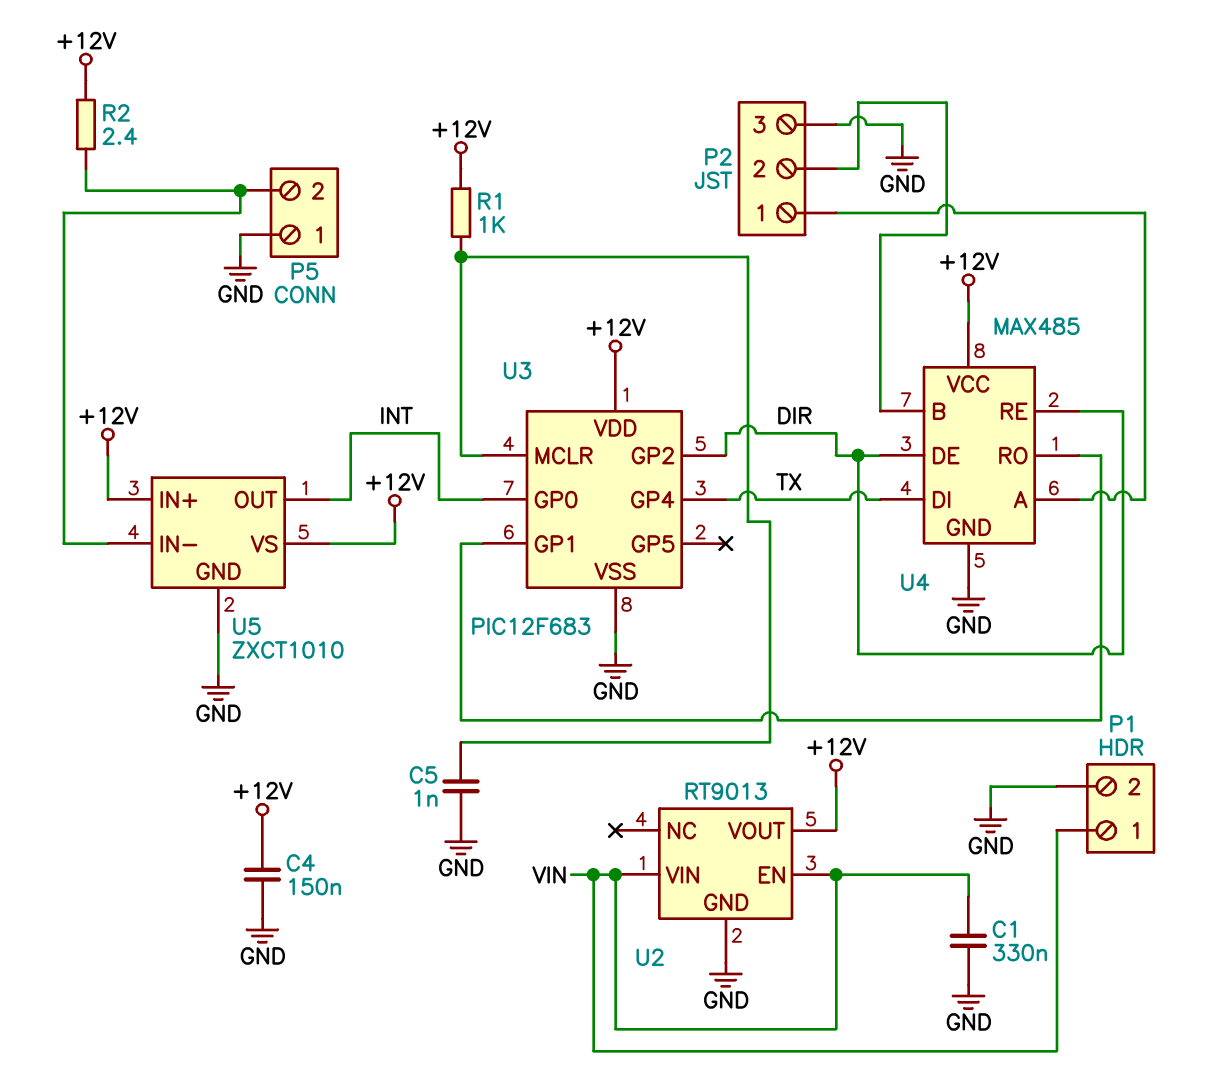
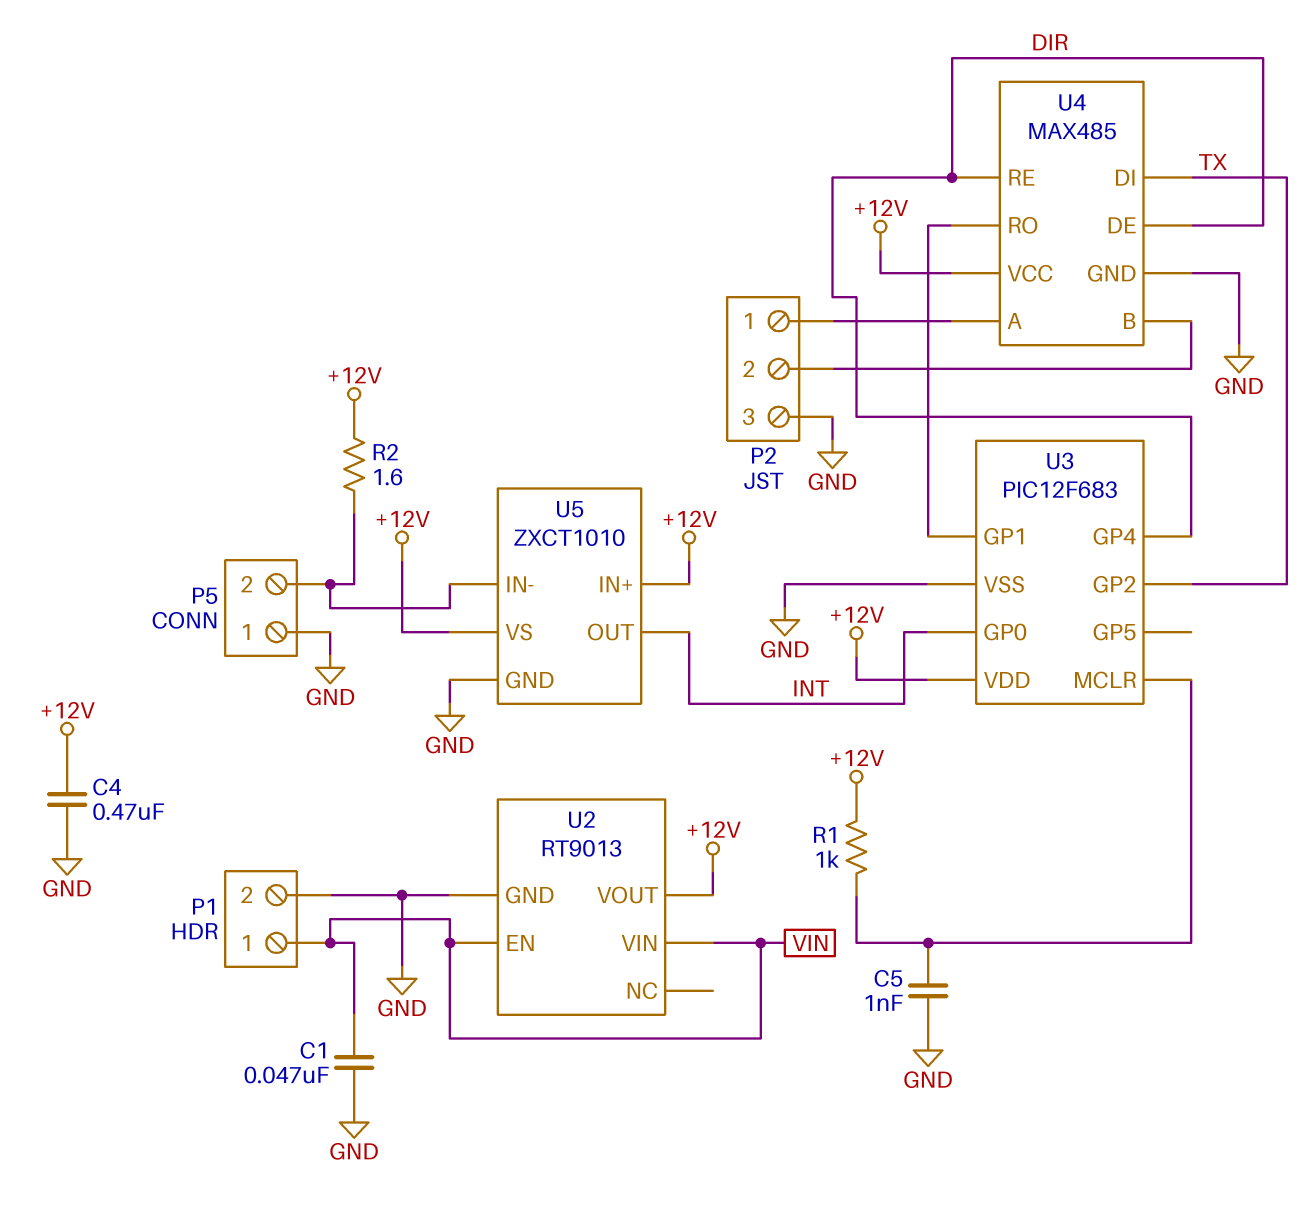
C1: 330nF (GND, VIN) -> 47nF (GND, VIN)
C4: 150nF (+12V, GND) -> 470nF (+12V, GND)
R2: 2.4 (+12V, P5/2) -> 1.6 (+12V, P5/2)
U3 pin GP2: DIR -> TX
U3 pin GP4: TX -> DIR

